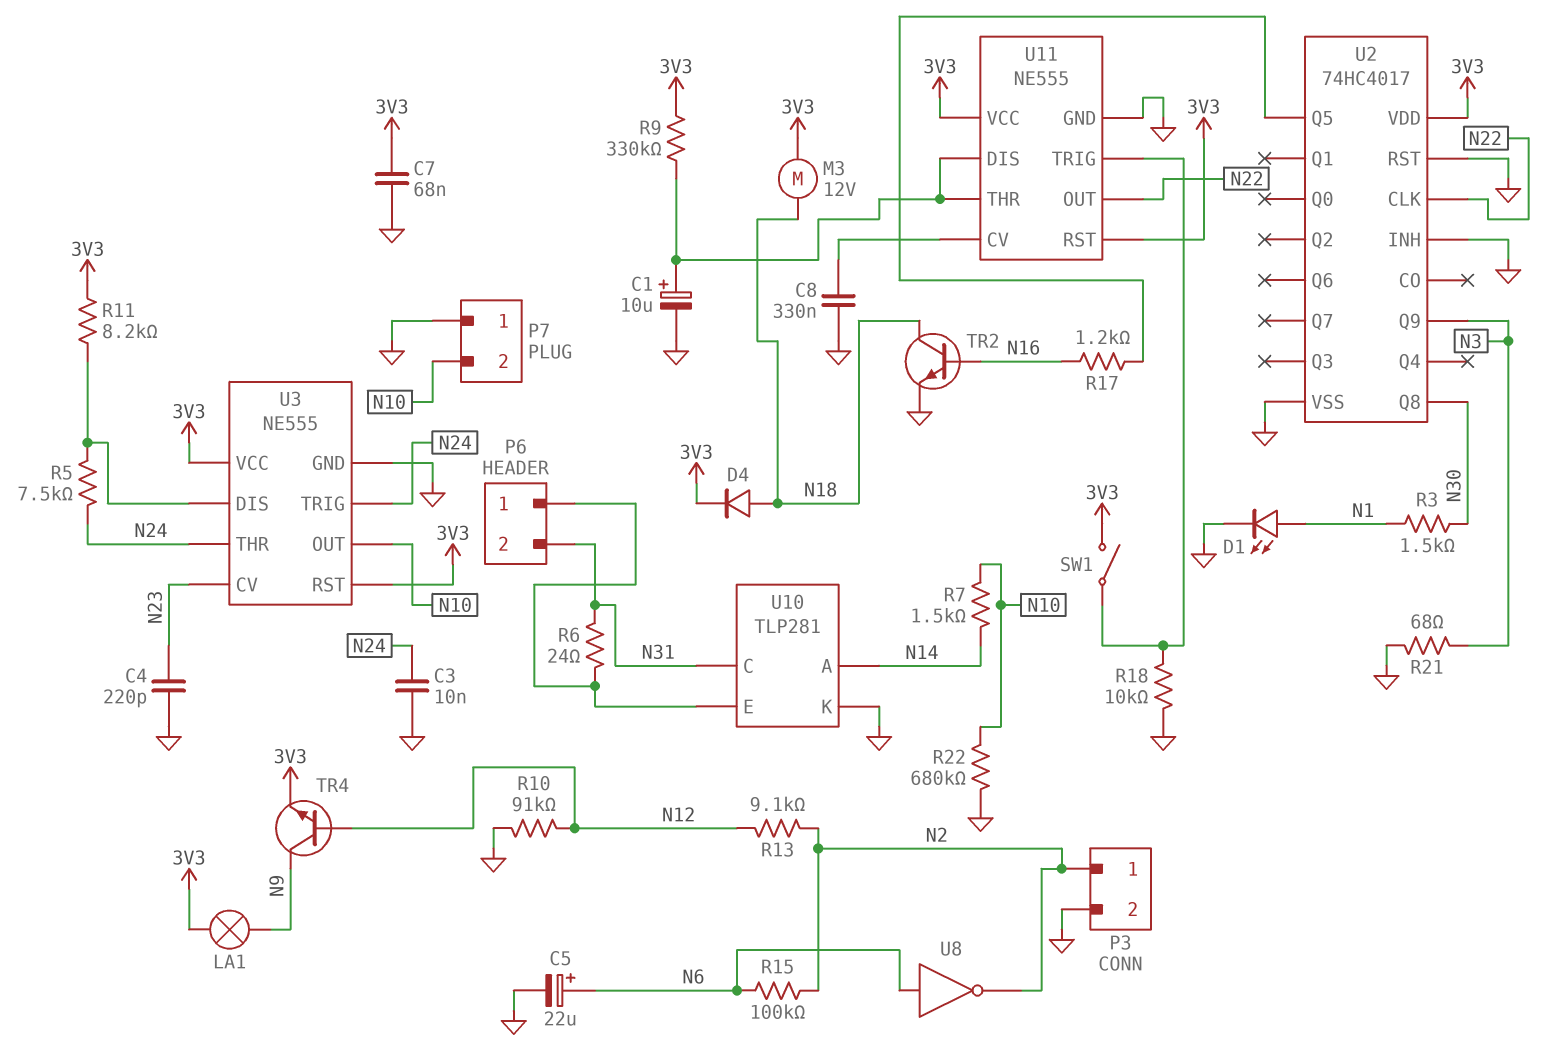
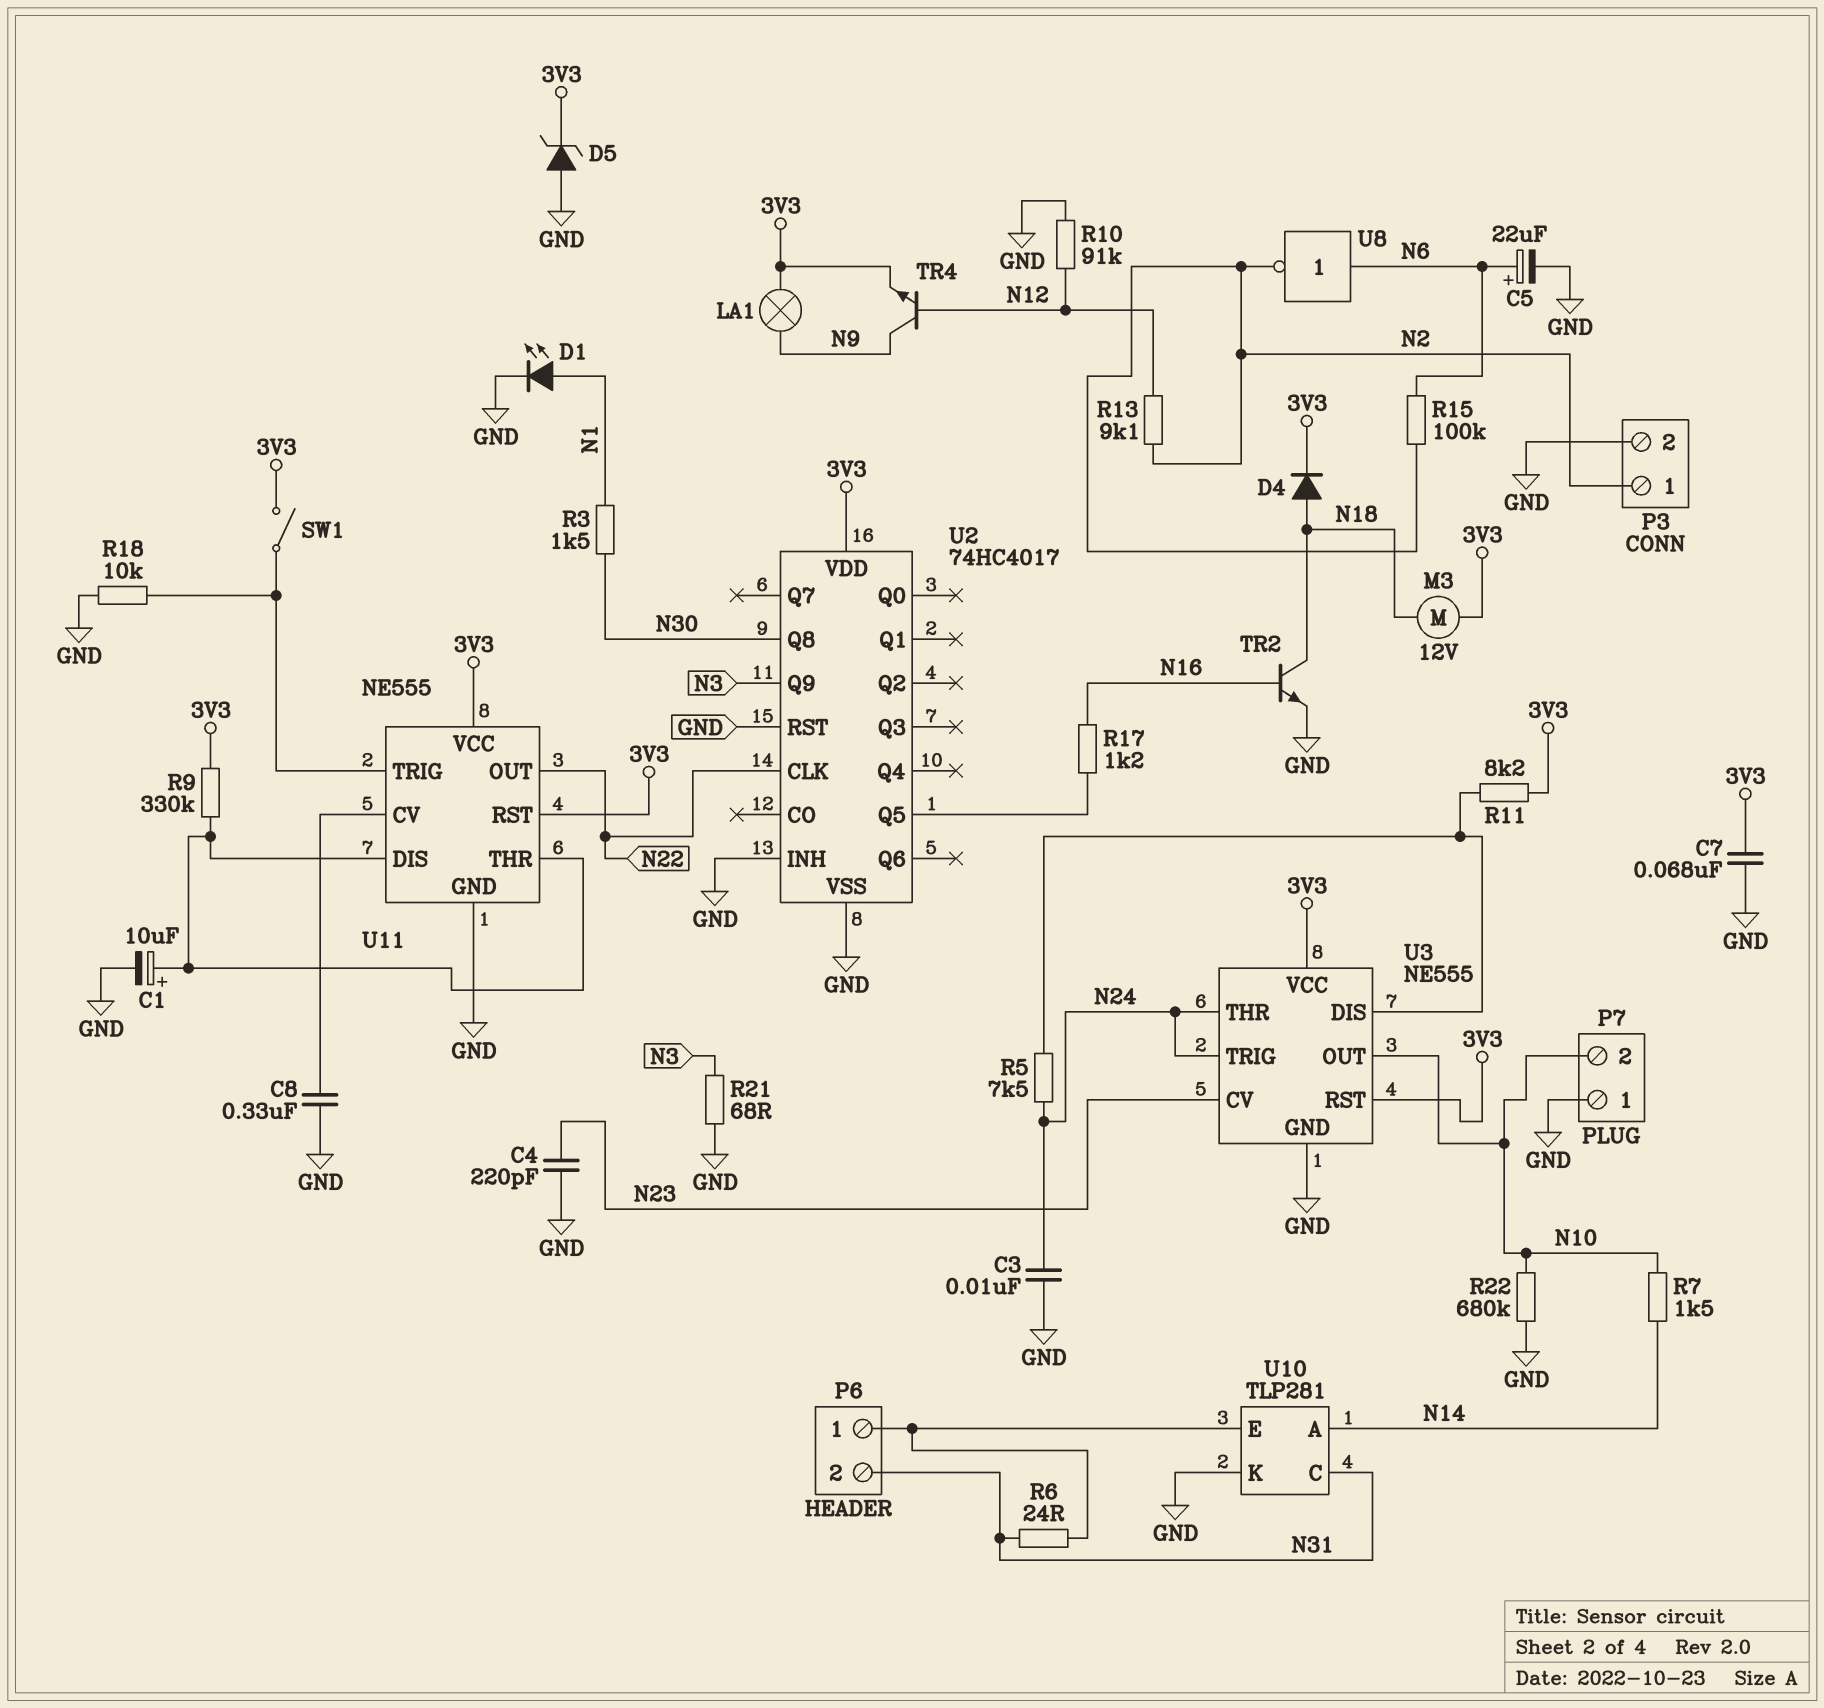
D5: none -> zener (A GND, K 3V3)

